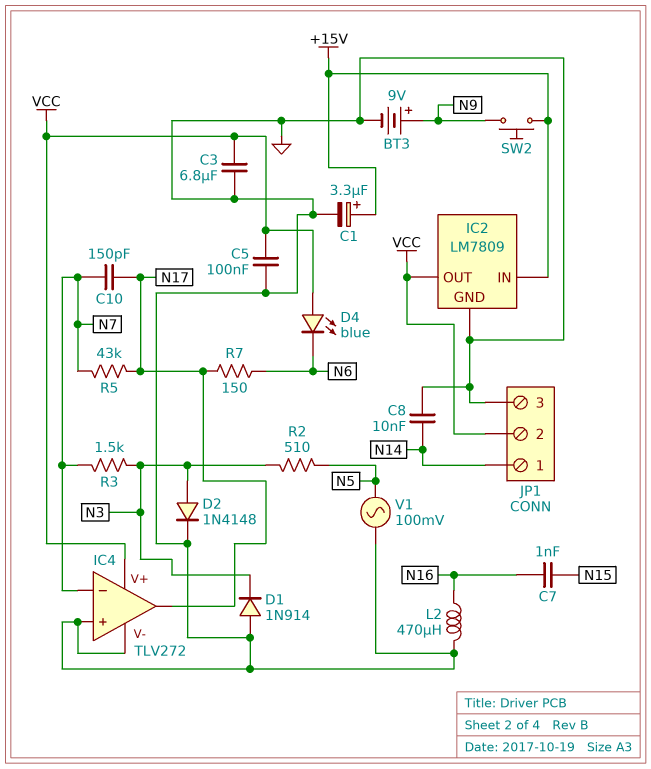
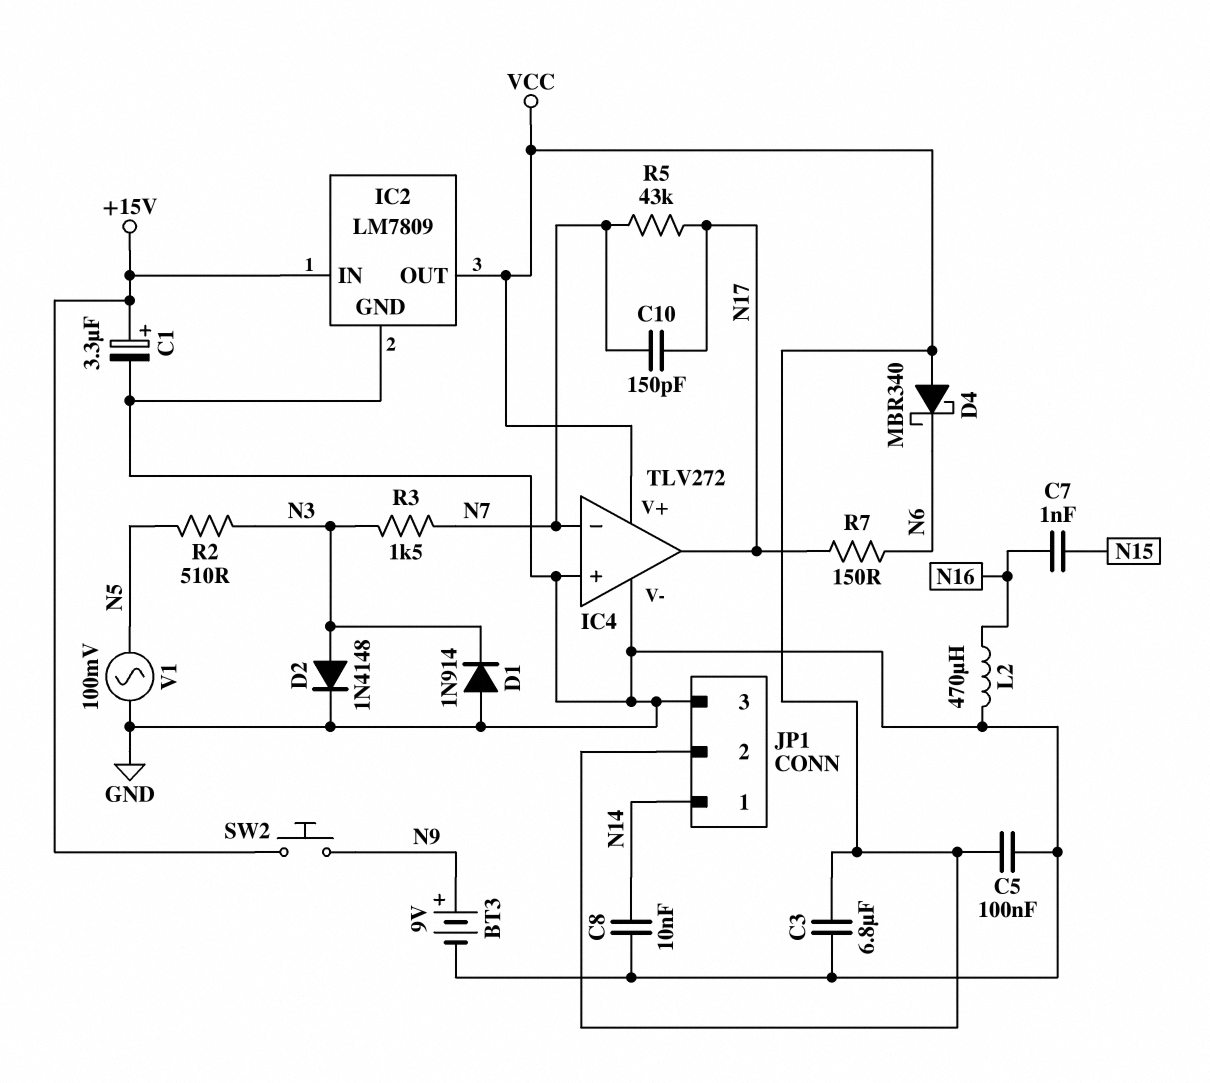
D4: LED blue (A VCC, K N6) -> schottky MBR340 (A VCC, K N6)

